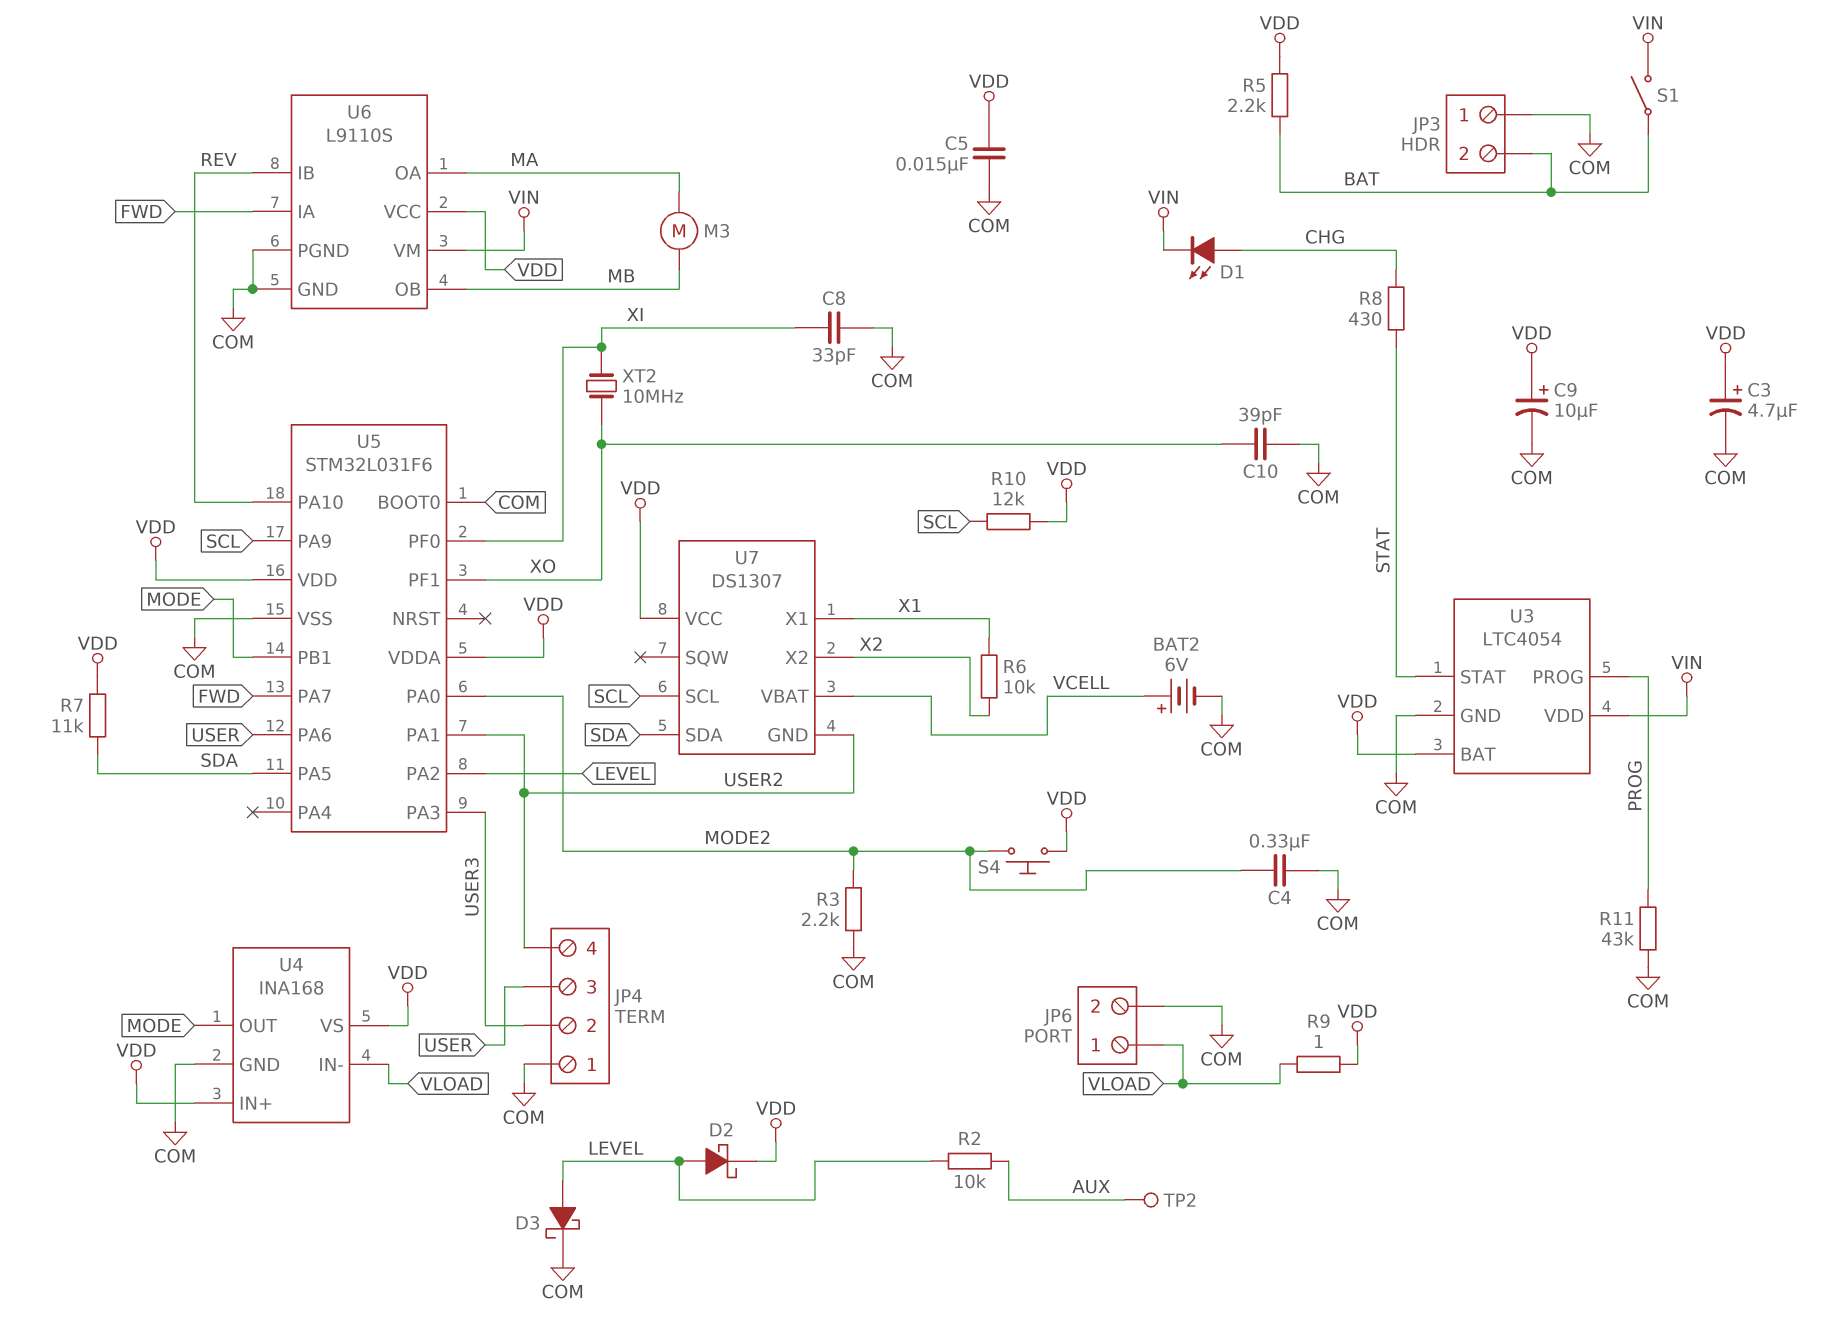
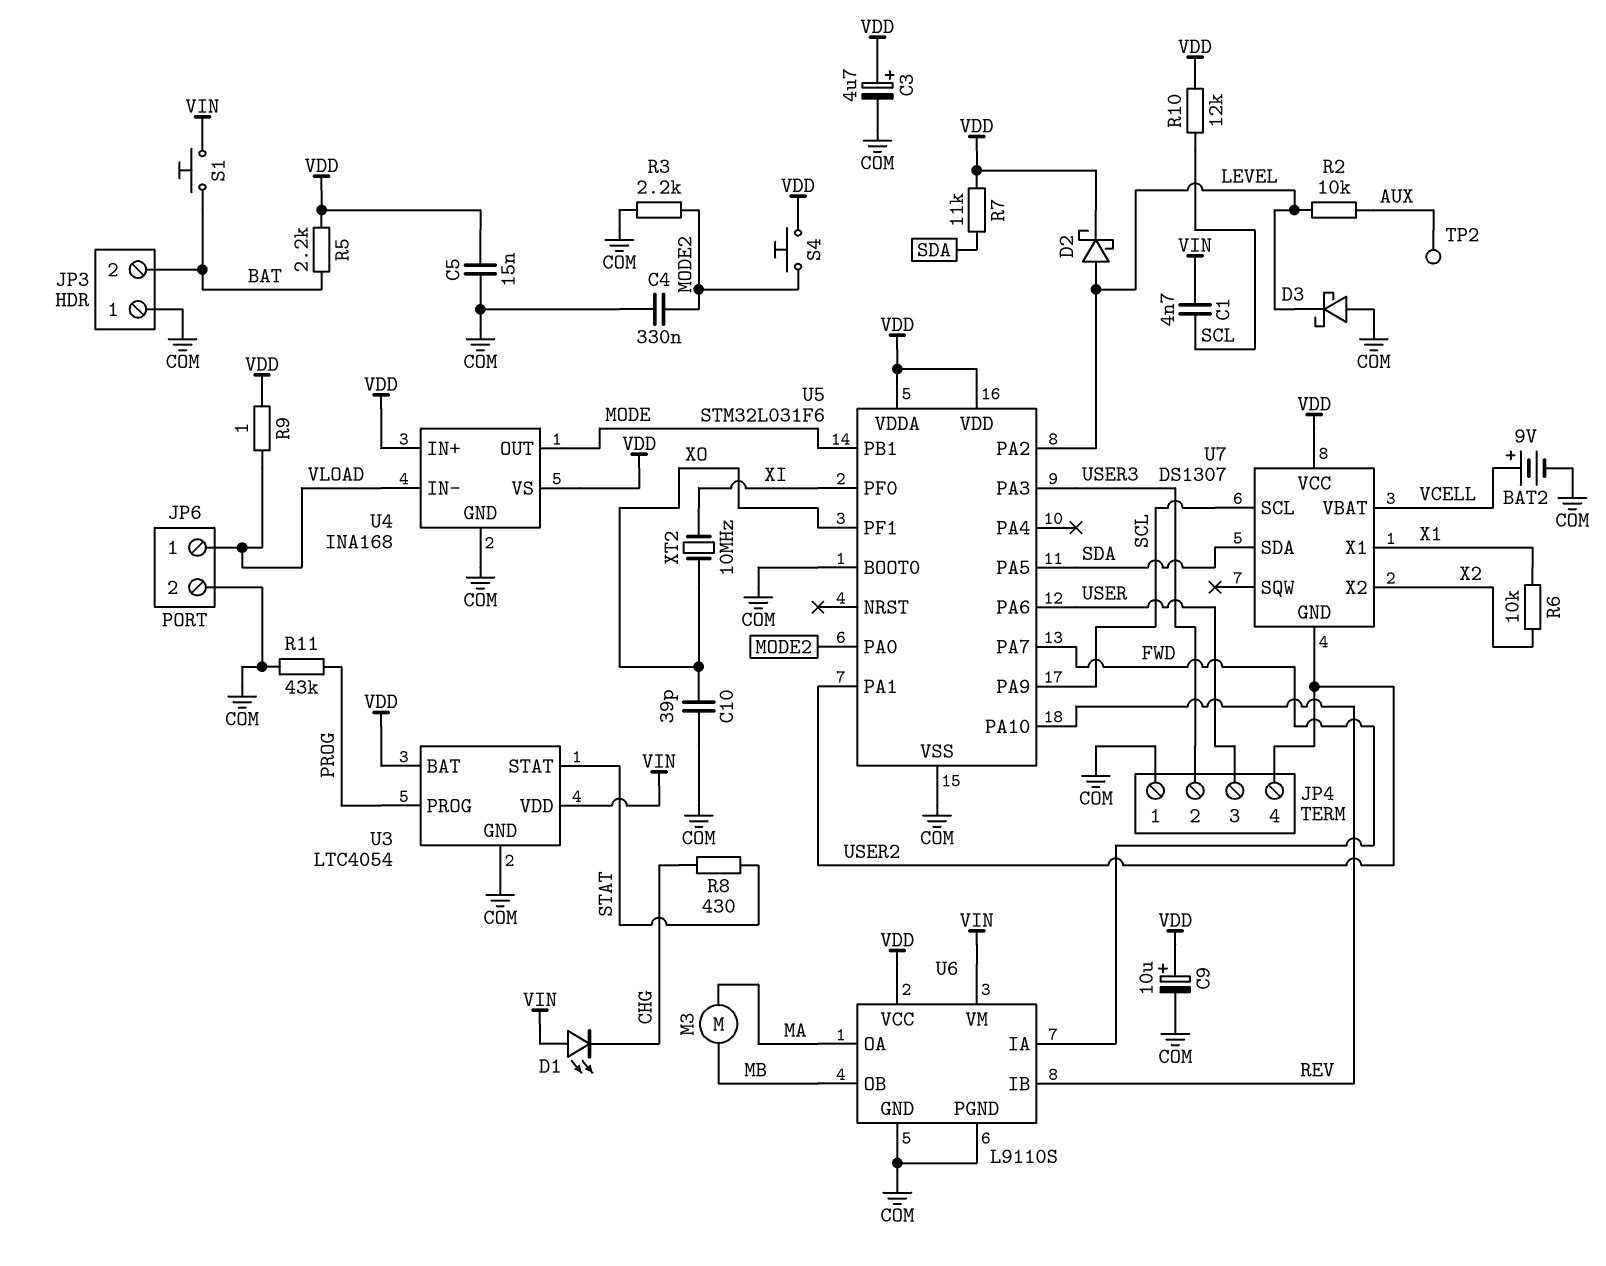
BAT2: 6V (plus VCELL, minus COM) -> 9V (plus VCELL, minus COM)
C1: none -> 4.7nF (SCL, VIN)
C8: 33pF (COM, XI) -> none
D1: LED (A CHG, K VIN) -> LED (A VIN, K CHG)
D3: schottky (A LEVEL, K COM) -> schottky (A COM, K LEVEL)
S1: switch (BAT, VIN) -> button (BAT, VIN)

